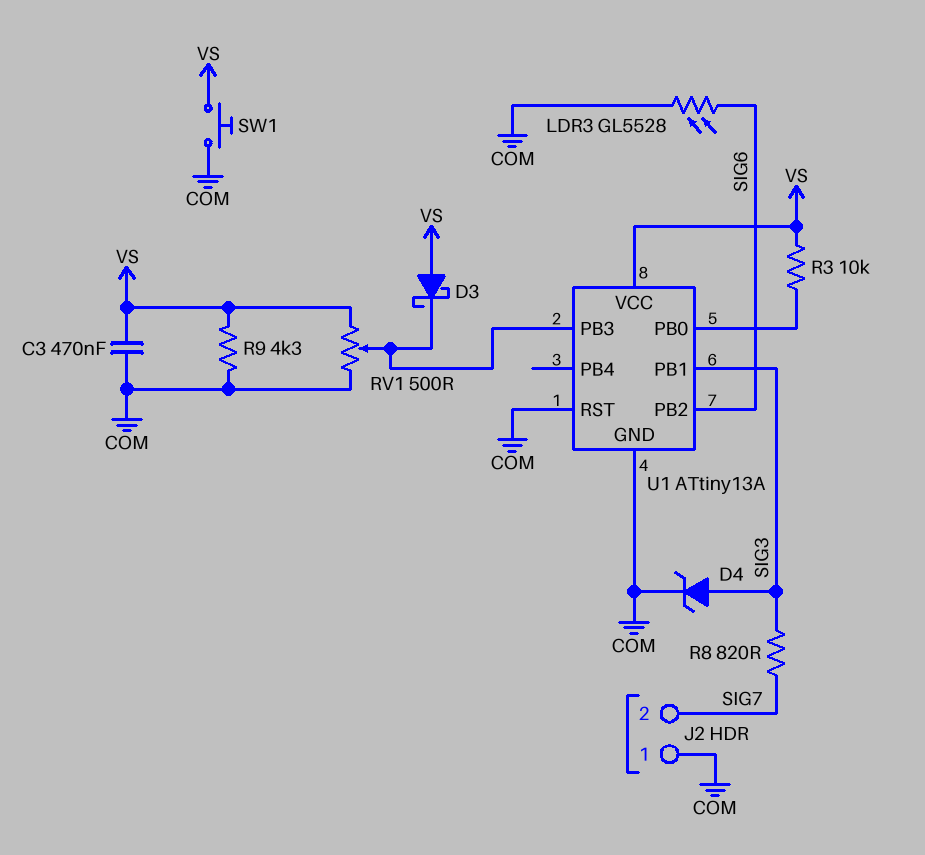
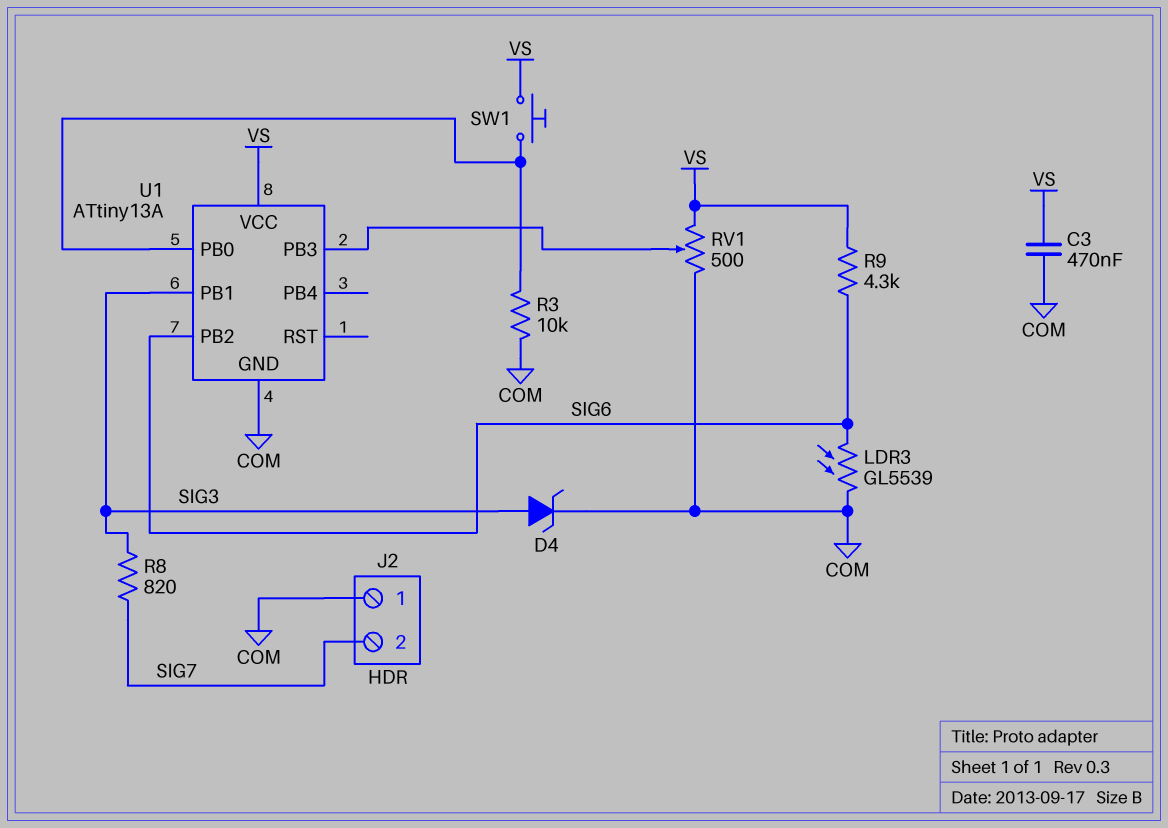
D3: schottky (A VS, K U1/PB3) -> none
LDR3: GL5528 (COM, SIG6) -> GL5539 (COM, SIG6)
R3: 10k (U1/PB0, VS) -> 10k (COM, U1/PB0)
R9: 4.3k (COM, VS) -> 4.3k (SIG6, VS)
SW1: button (COM, VS) -> button (U1/PB0, VS)
U1 pin RST: COM -> none

